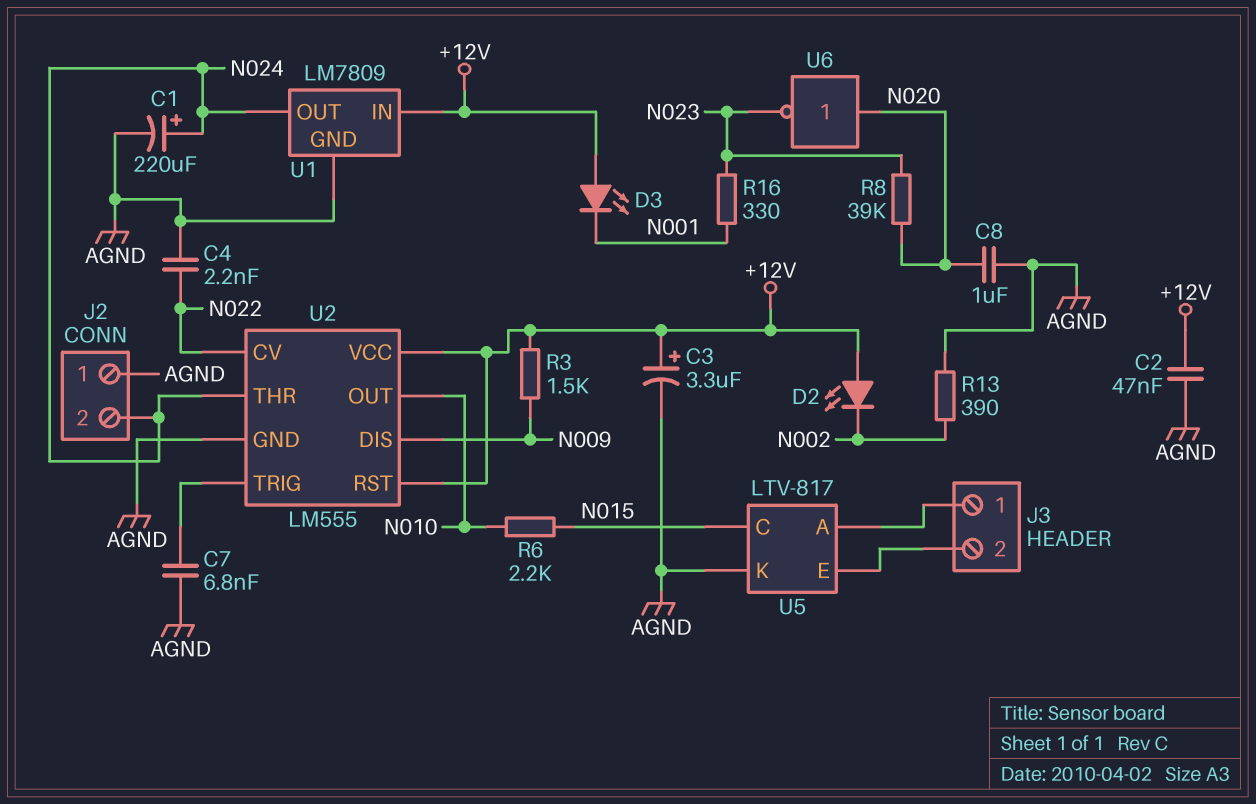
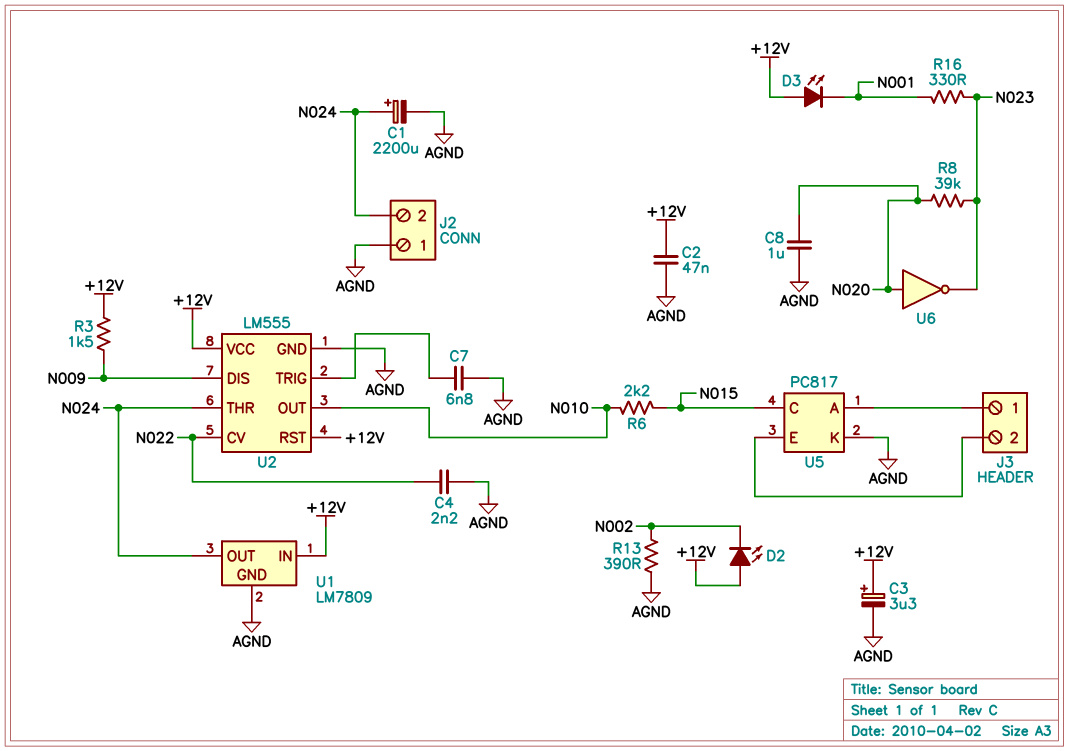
C1: 220uF (plus N024, minus AGND) -> 2200uF (plus N024, minus AGND)
U5: LTV-817 -> PC817

